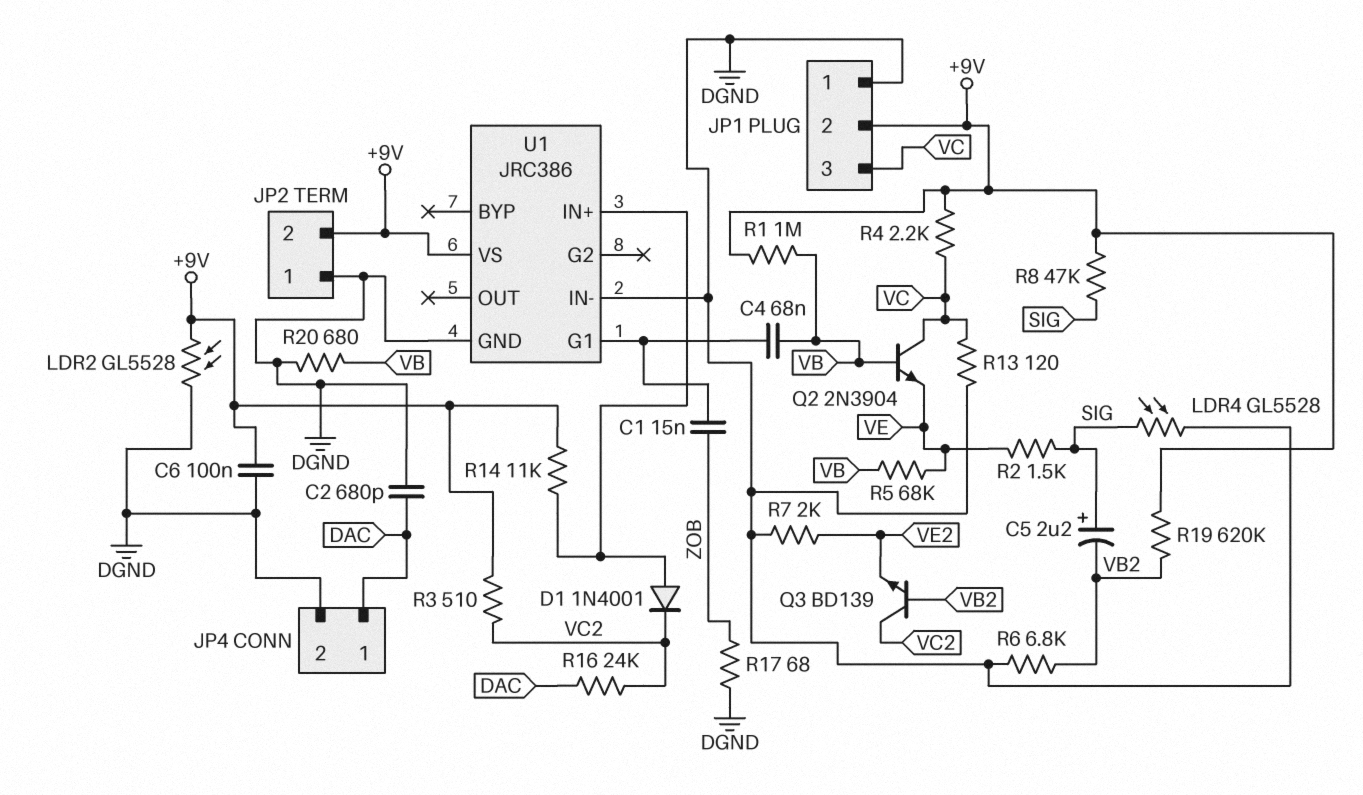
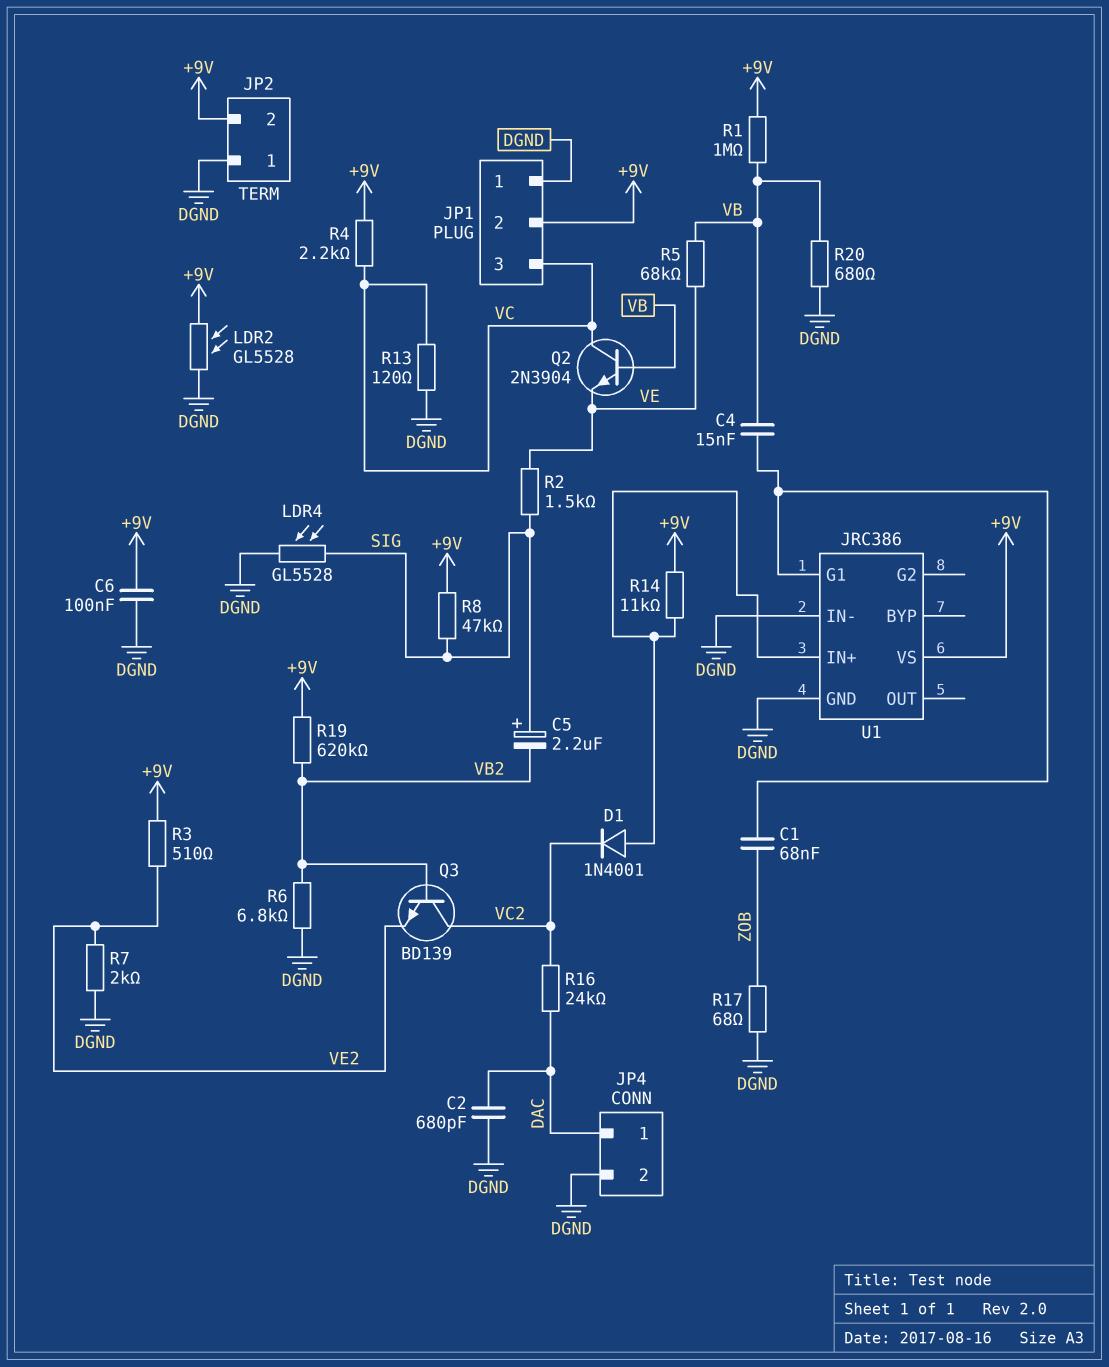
C1: 15nF (U1/G1, ZOB) -> 68nF (U1/G1, ZOB)
C4: 68nF (U1/G1, VB) -> 15nF (U1/G1, VB)
R3: 510 (+9V, VC2) -> 510 (+9V, VE2)

